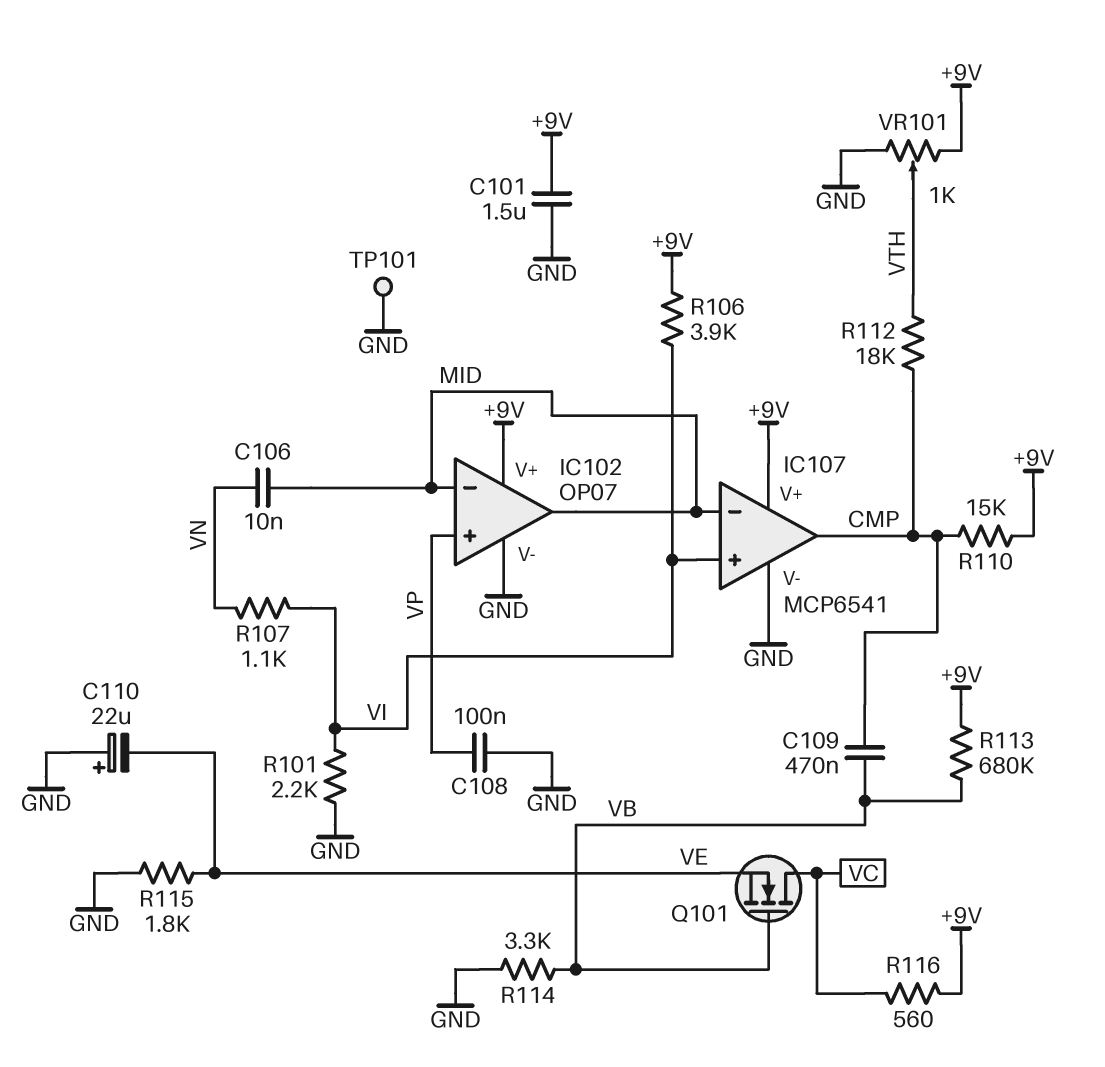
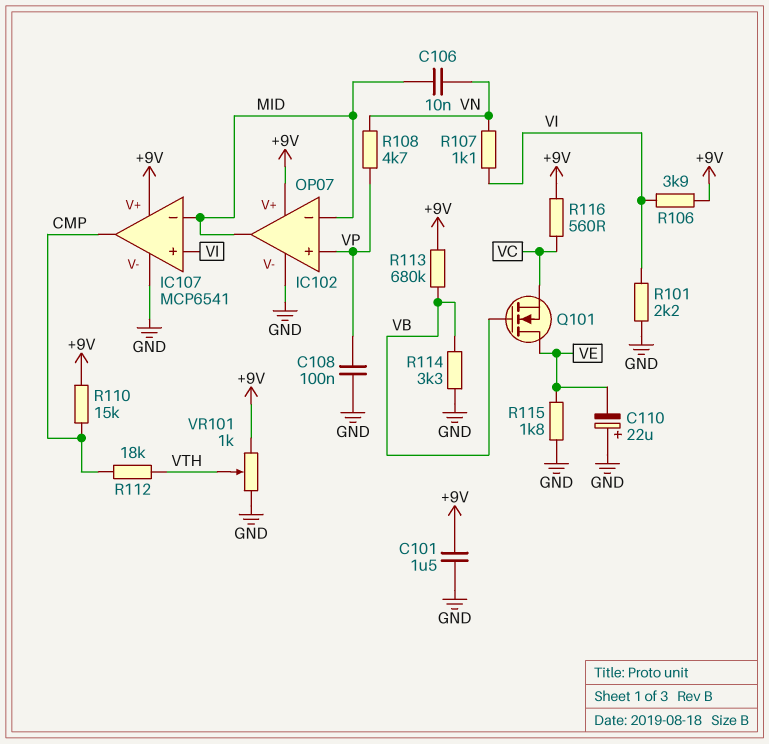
C109: 470nF (CMP, VB) -> none
Q101: NMOS (G VB, D VC, S VE) -> NMOS (G VB, D VE, S VC)
R108: none -> 4.7k (VN, VP)
TP101: test point (GND) -> none

